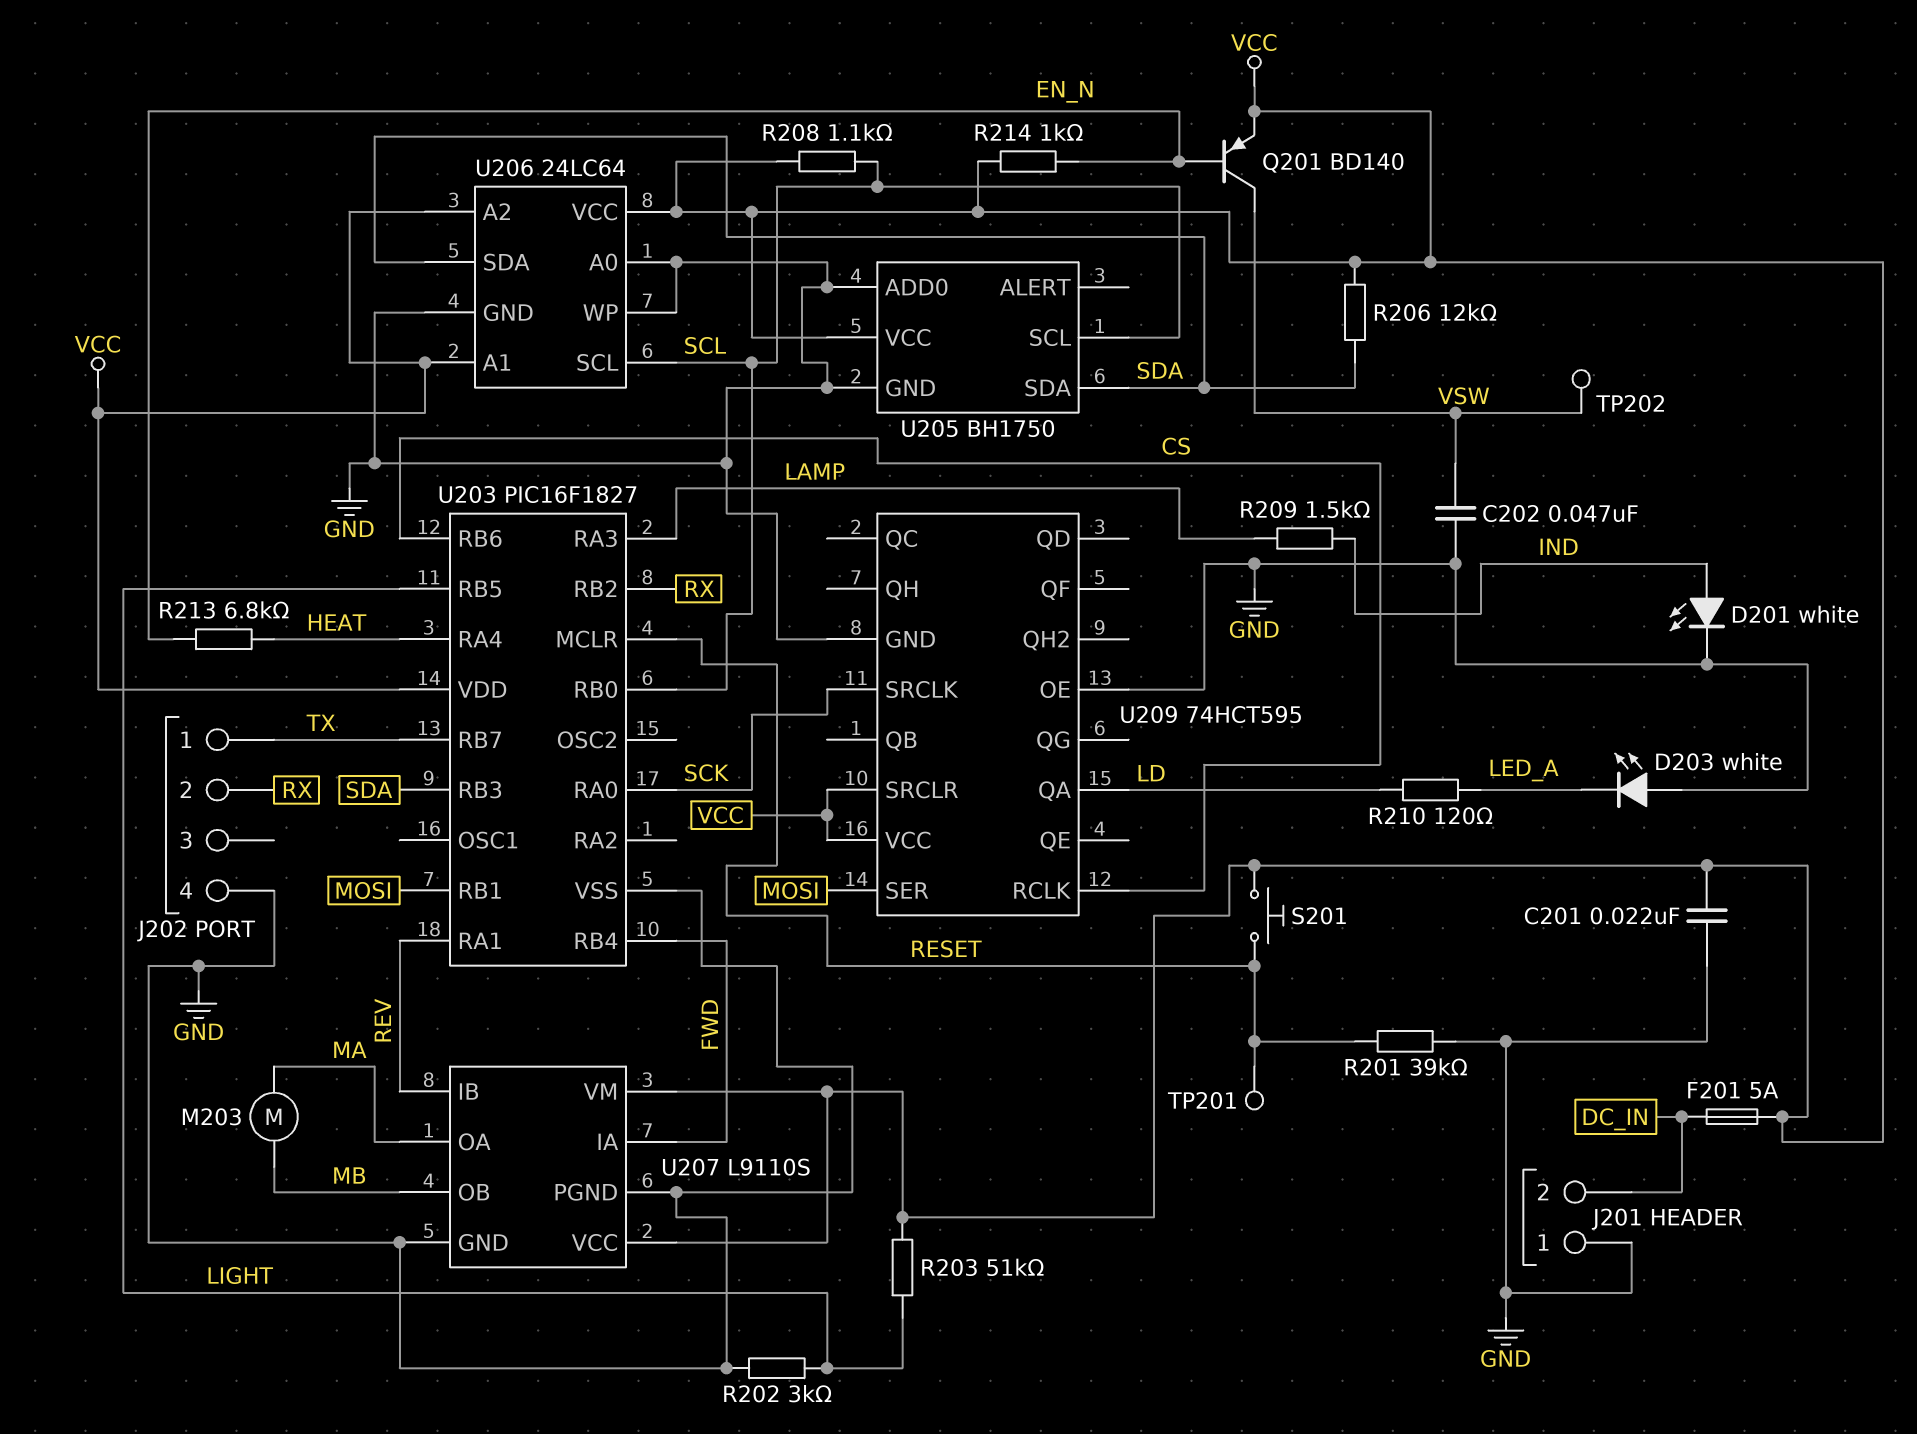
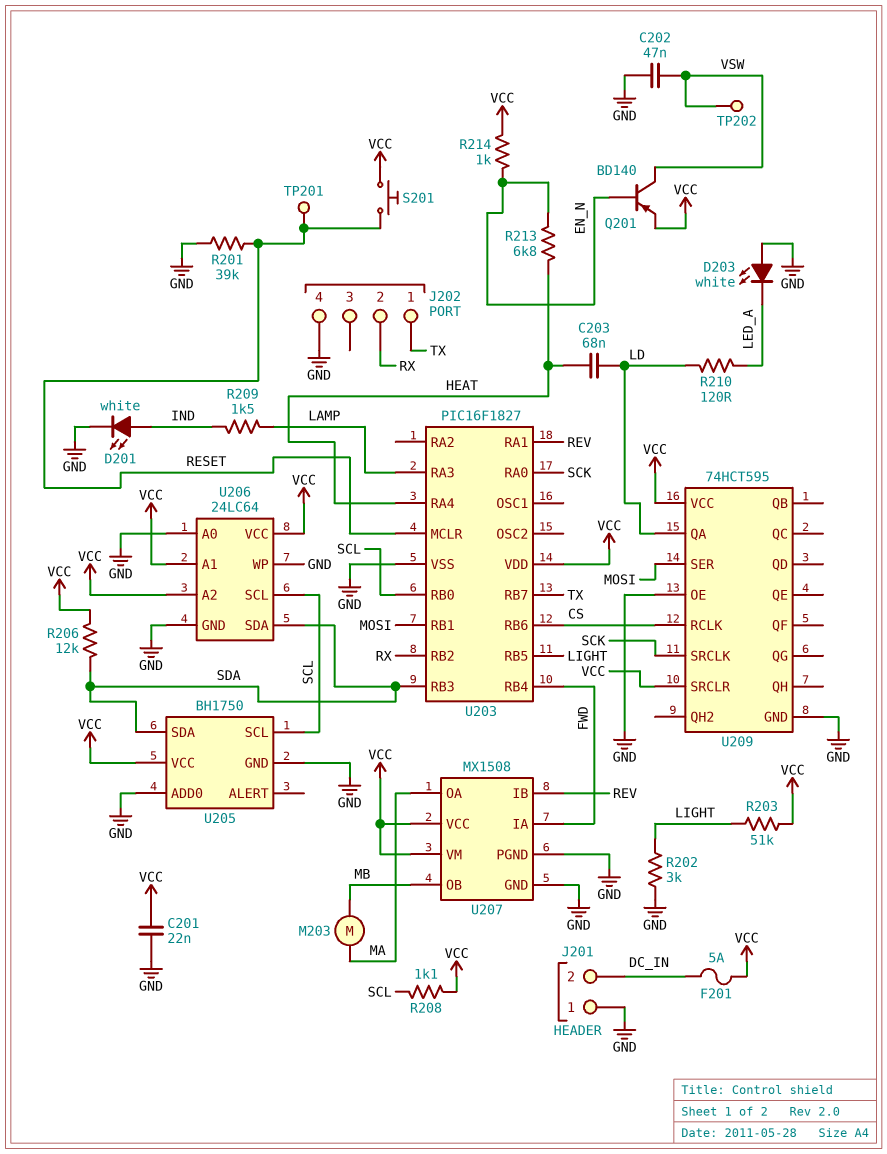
C203: none -> 68nF (HEAT, LD)
U207: L9110S -> MX1508

